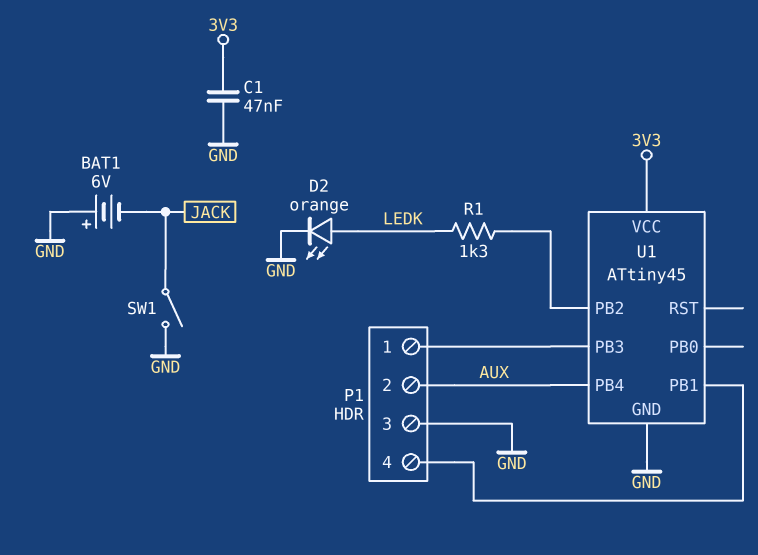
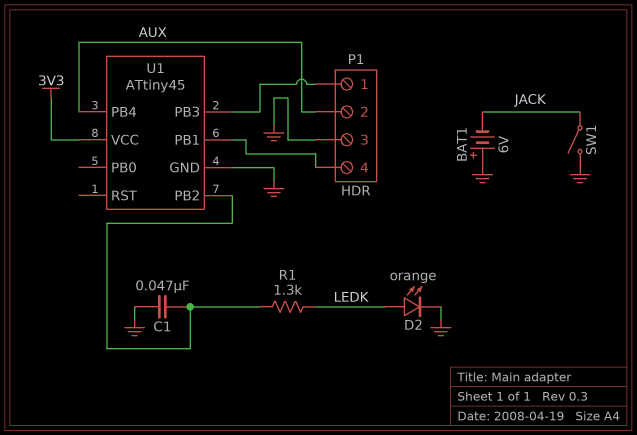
C1: 47nF (3V3, GND) -> 47nF (GND, U1/PB2)

